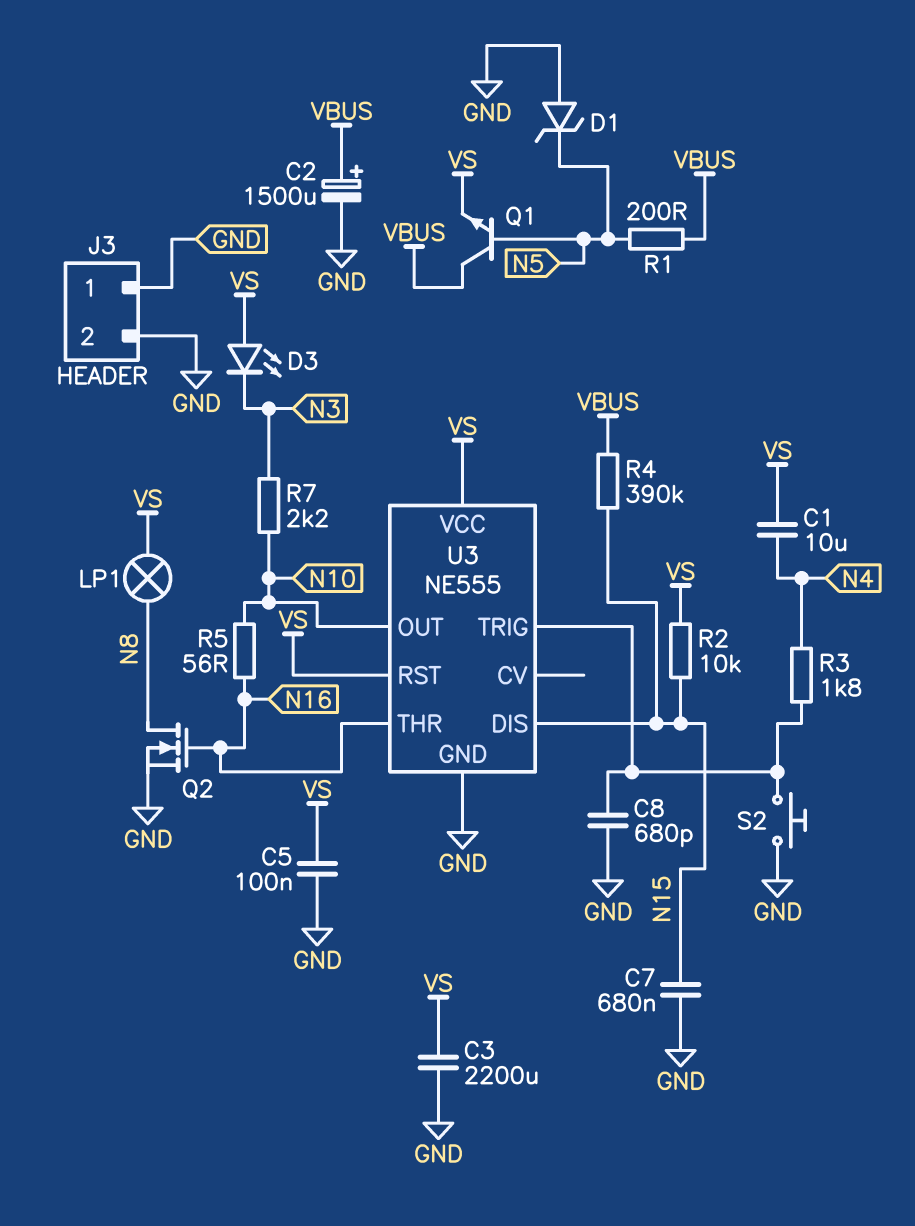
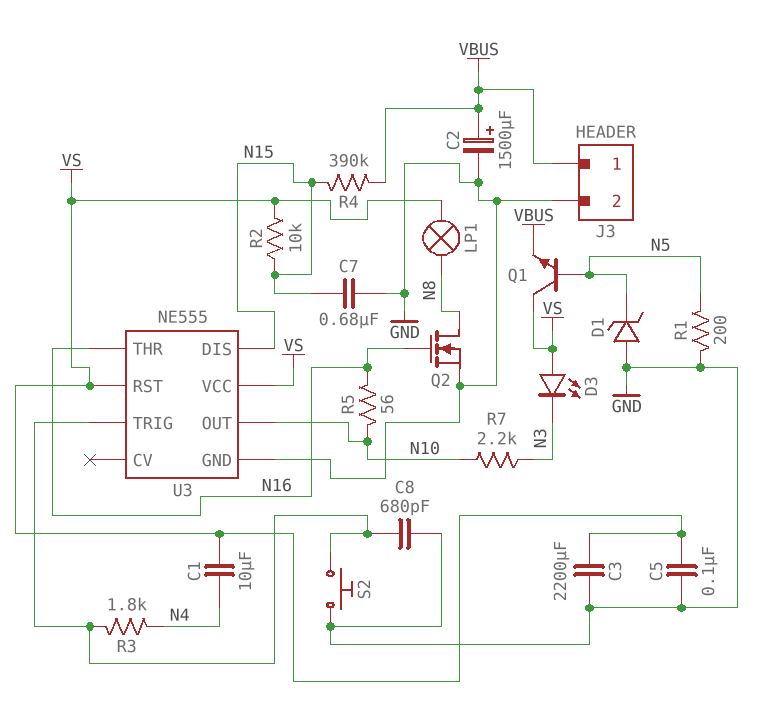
J3 pin 1: GND -> VBUS
Q1: NPN (B N5, C VBUS, E VS) -> NPN (B N5, C VS, E VBUS)
R1: 200 (N5, VBUS) -> 200 (GND, N5)

